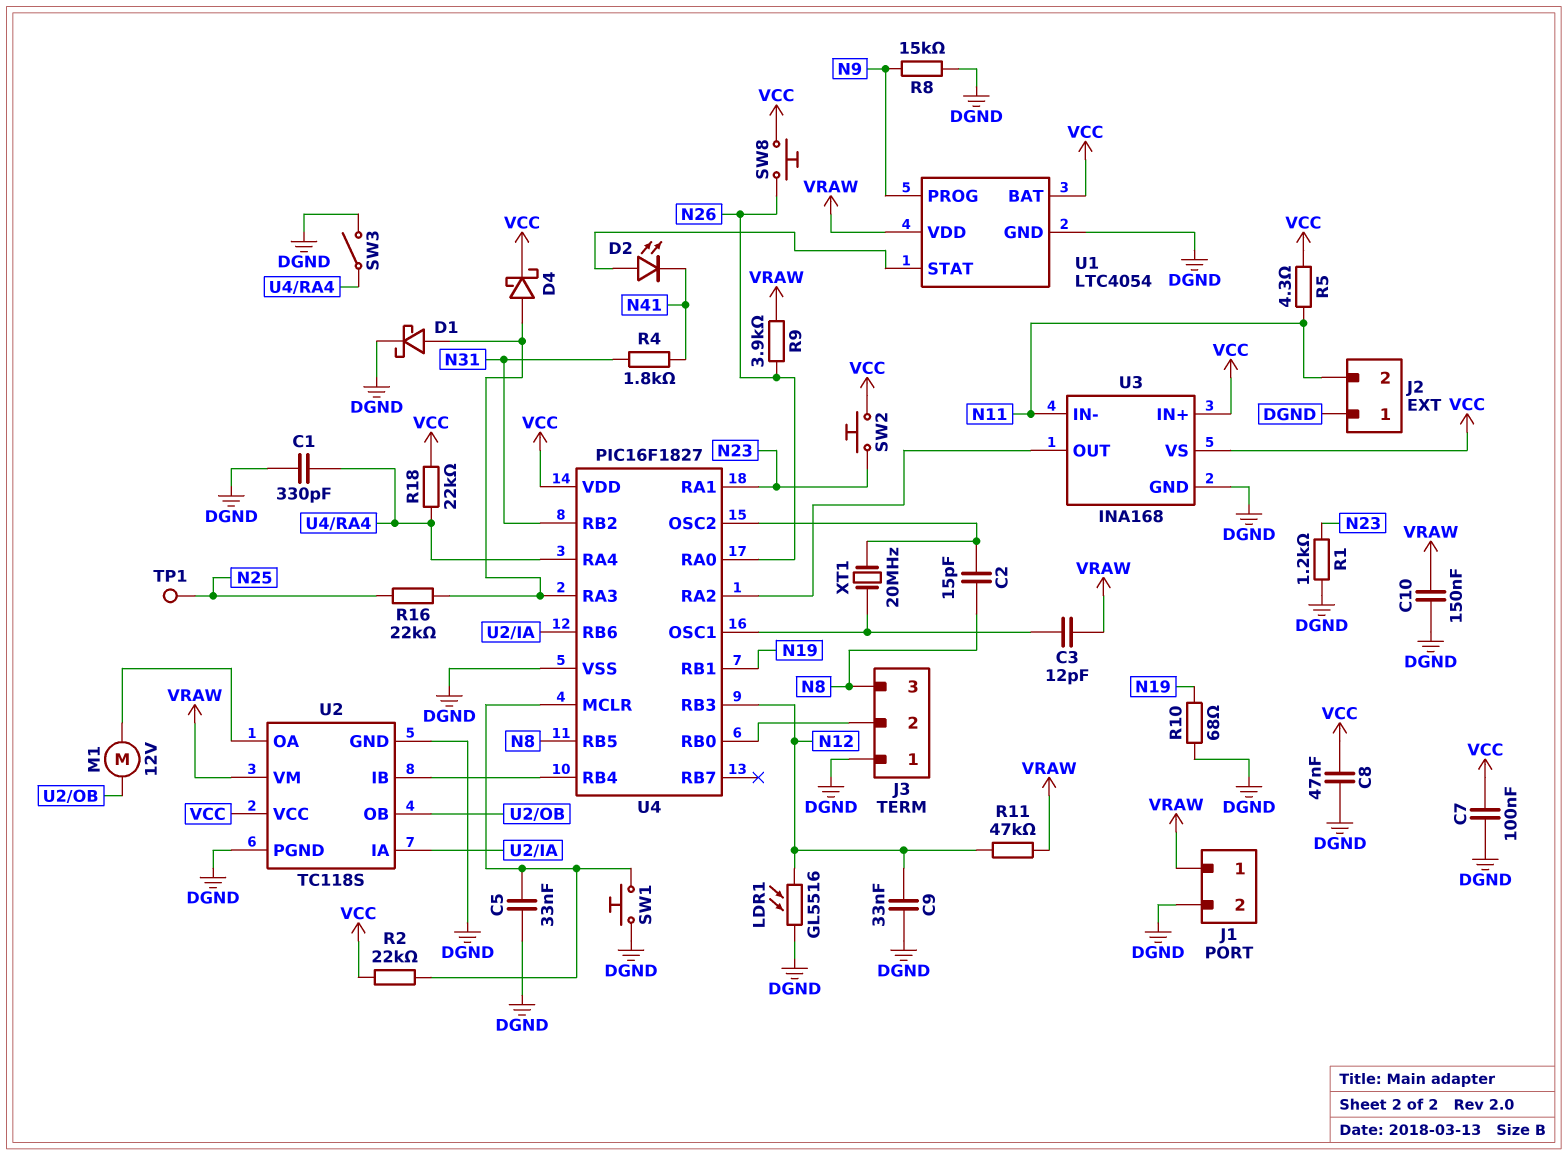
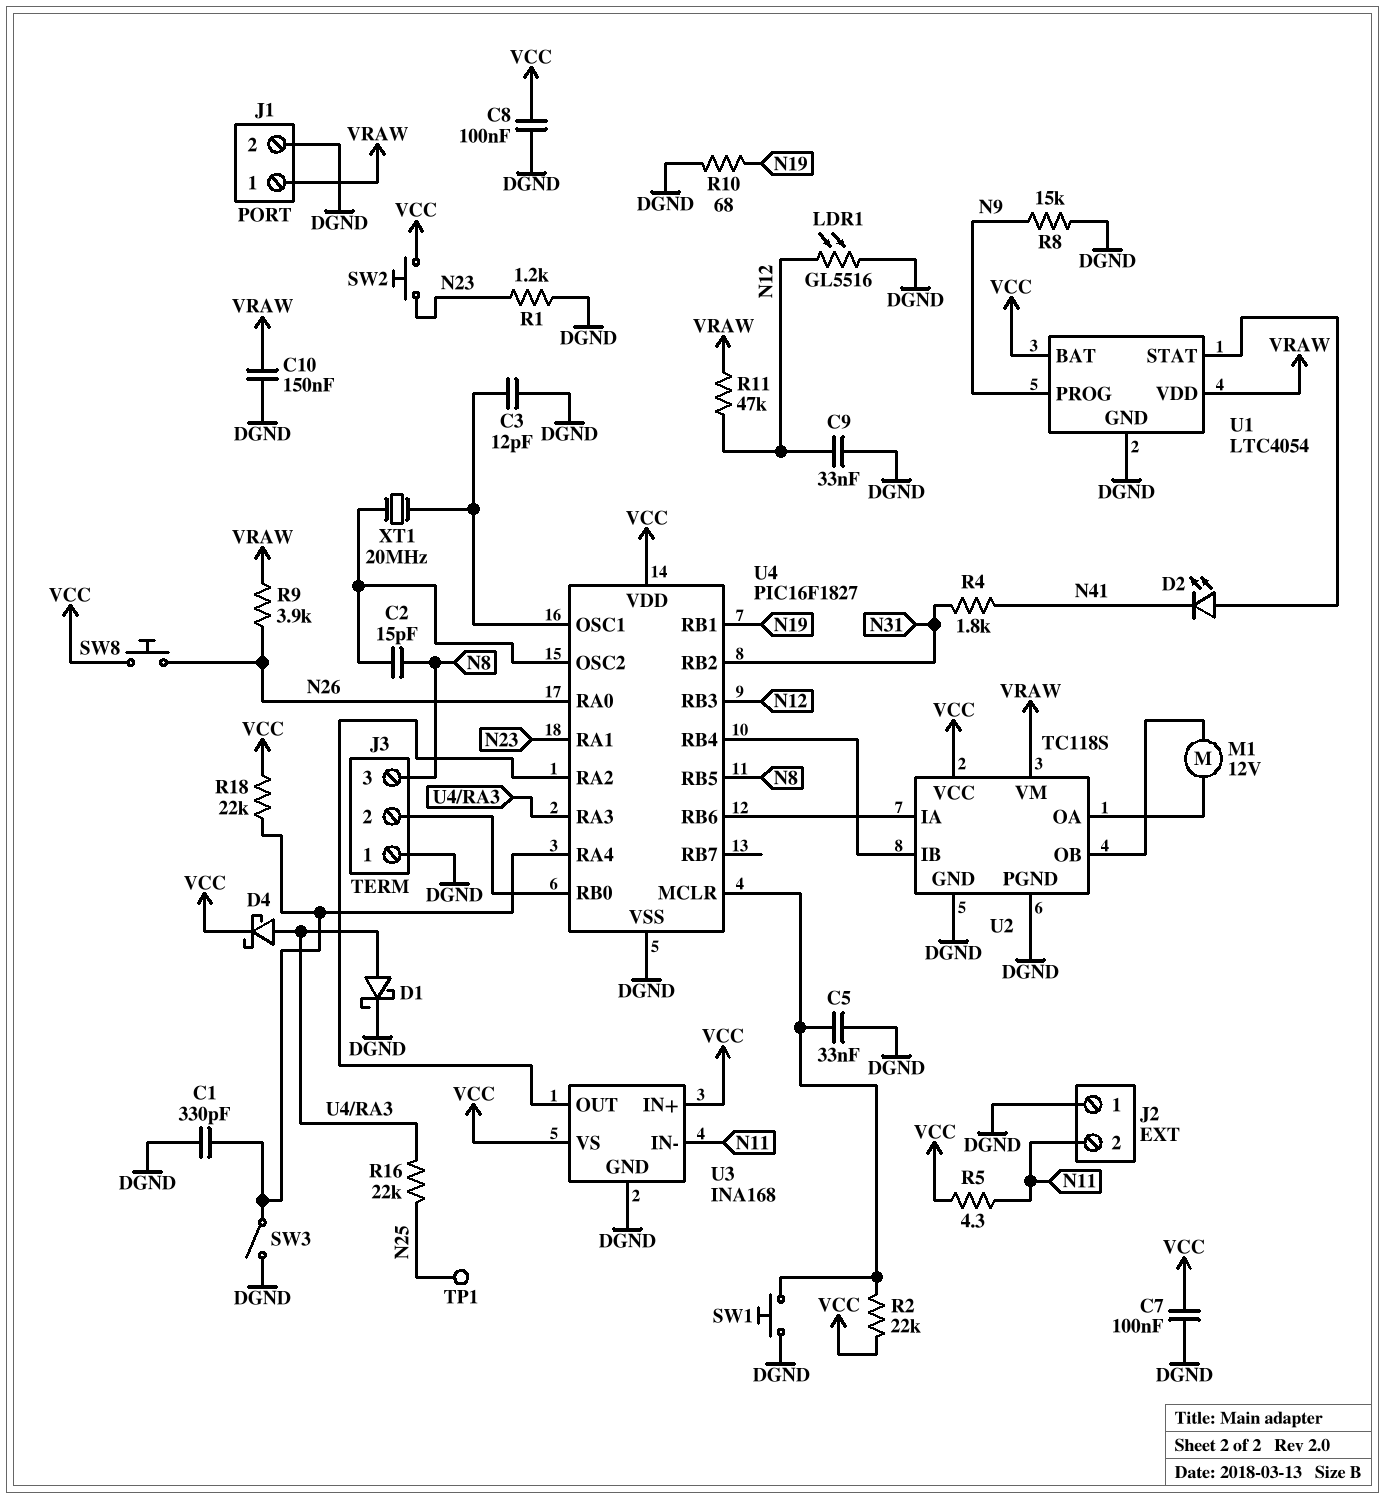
C3: 12pF (U4/OSC1, VRAW) -> 12pF (DGND, U4/OSC1)
C8: 47nF (DGND, VCC) -> 100nF (DGND, VCC)

